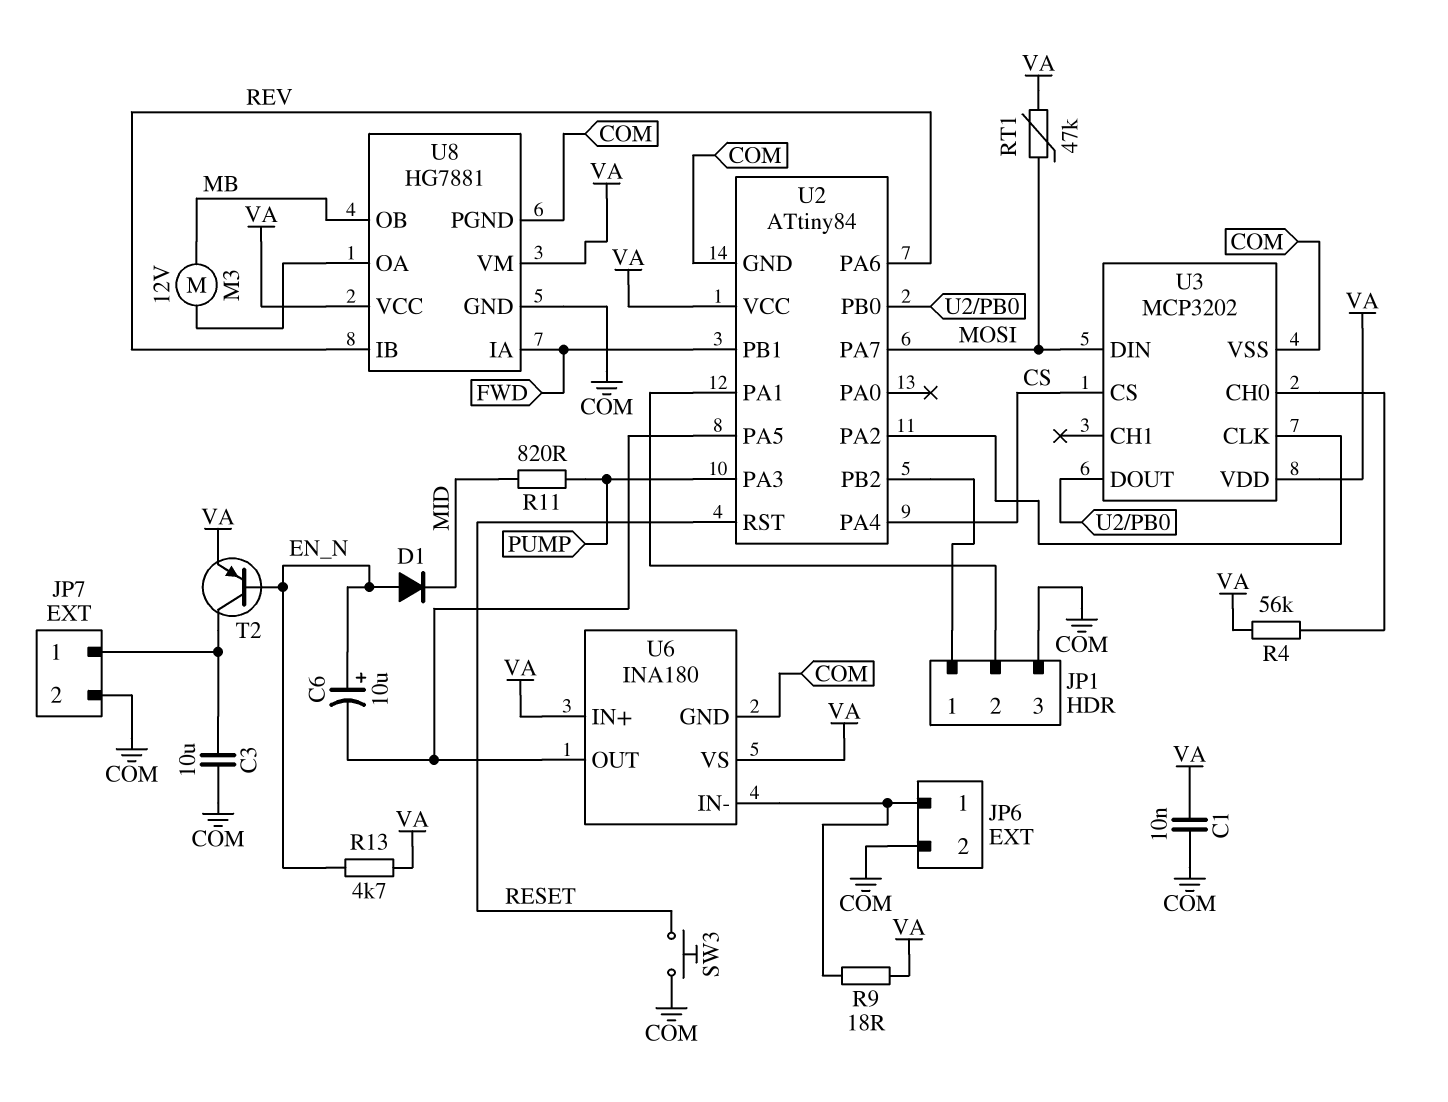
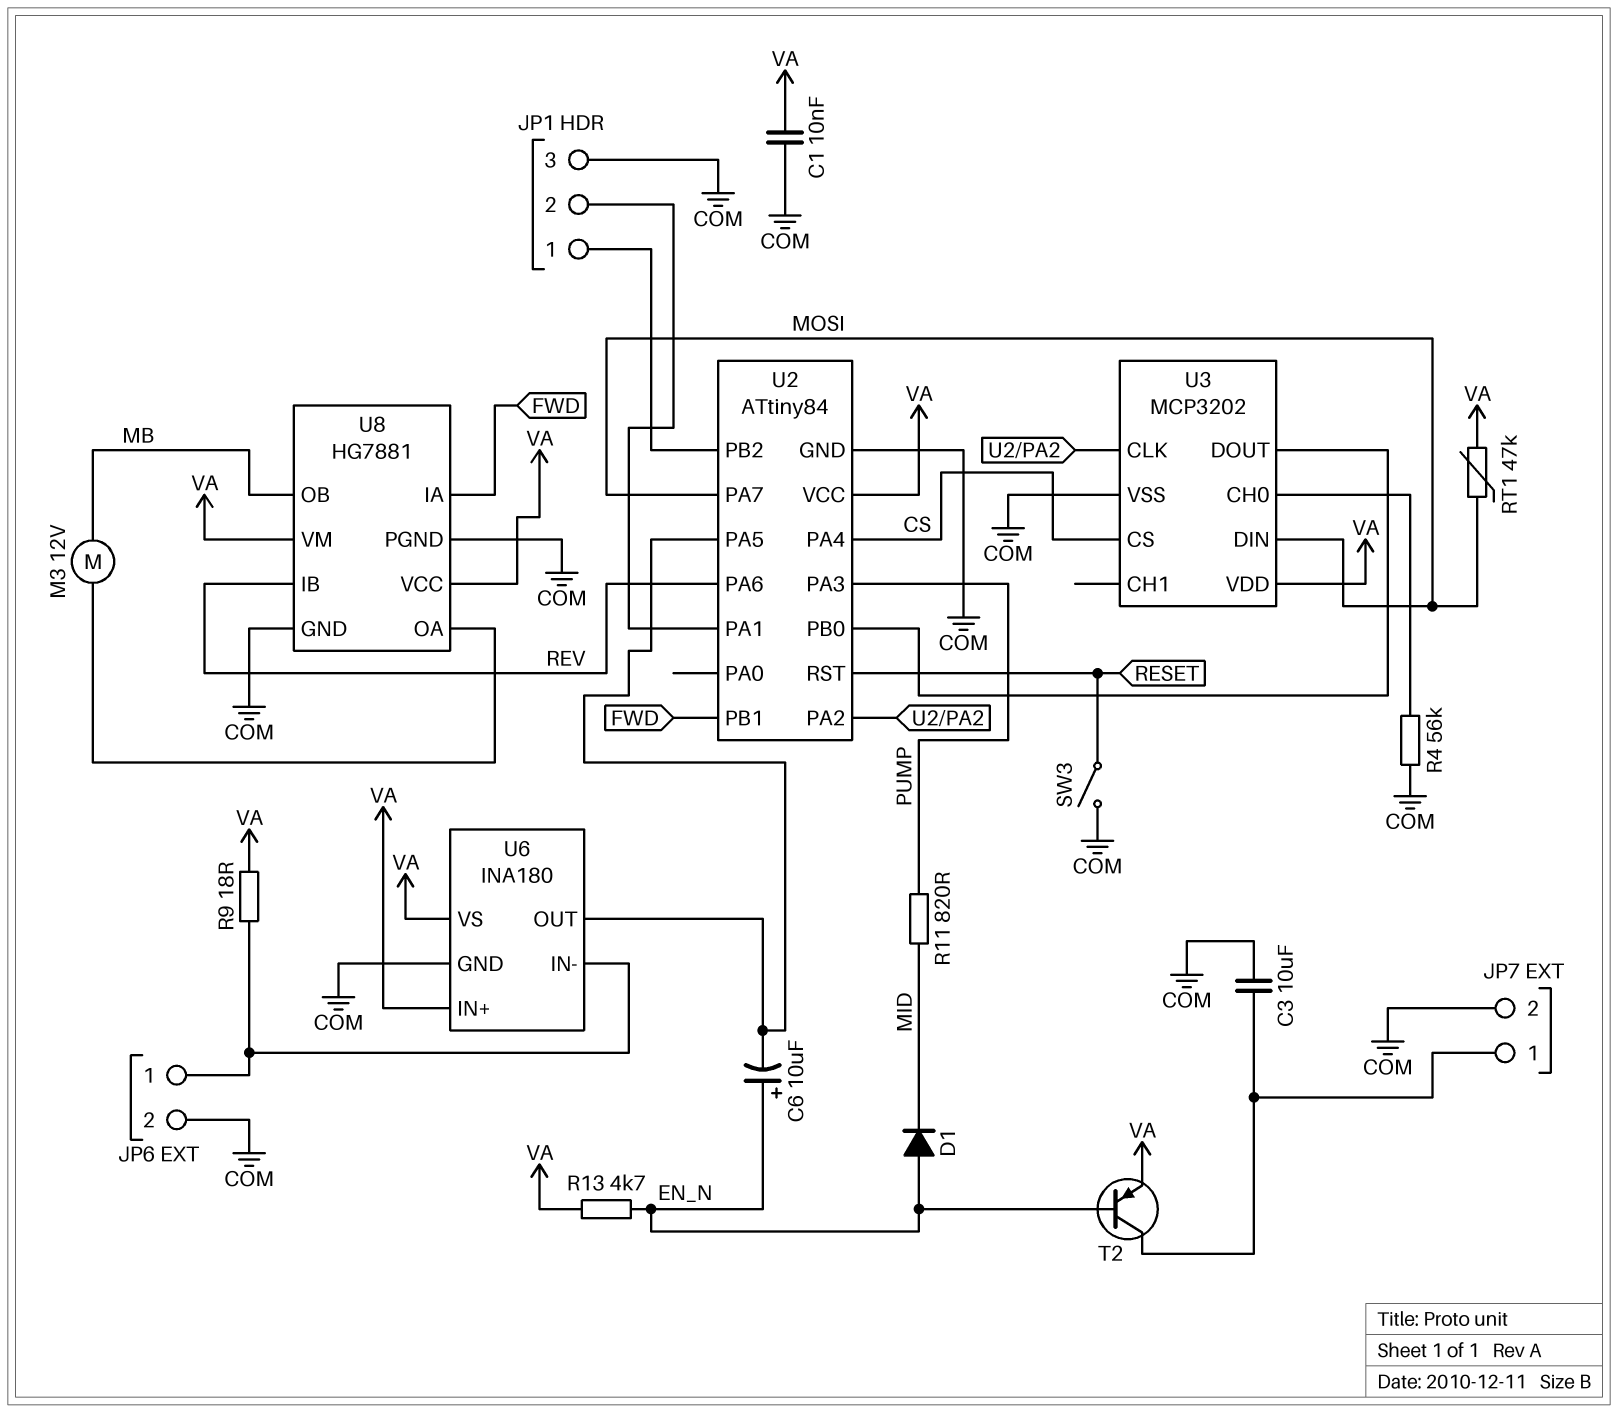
R4: 56k (U3/CH0, VA) -> 56k (COM, U3/CH0)
SW3: button (COM, RESET) -> switch (COM, RESET)

